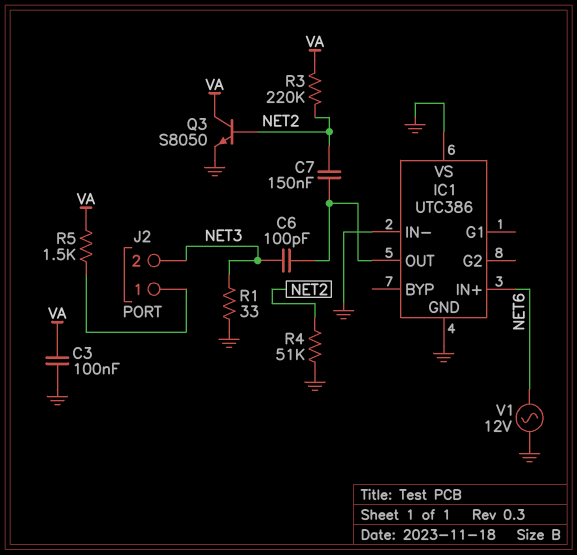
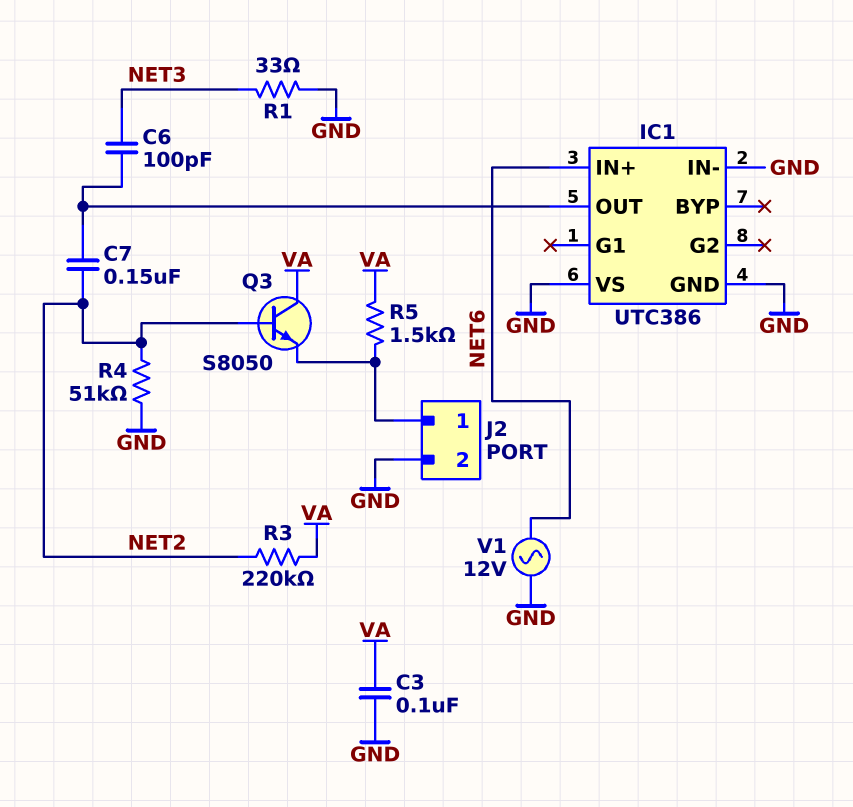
J2 pin 2: NET3 -> GND
Q3: NPN S8050 (B NET2, C VA, E GND) -> NPN S8050 (B NET2, C VA, E J2/1)

